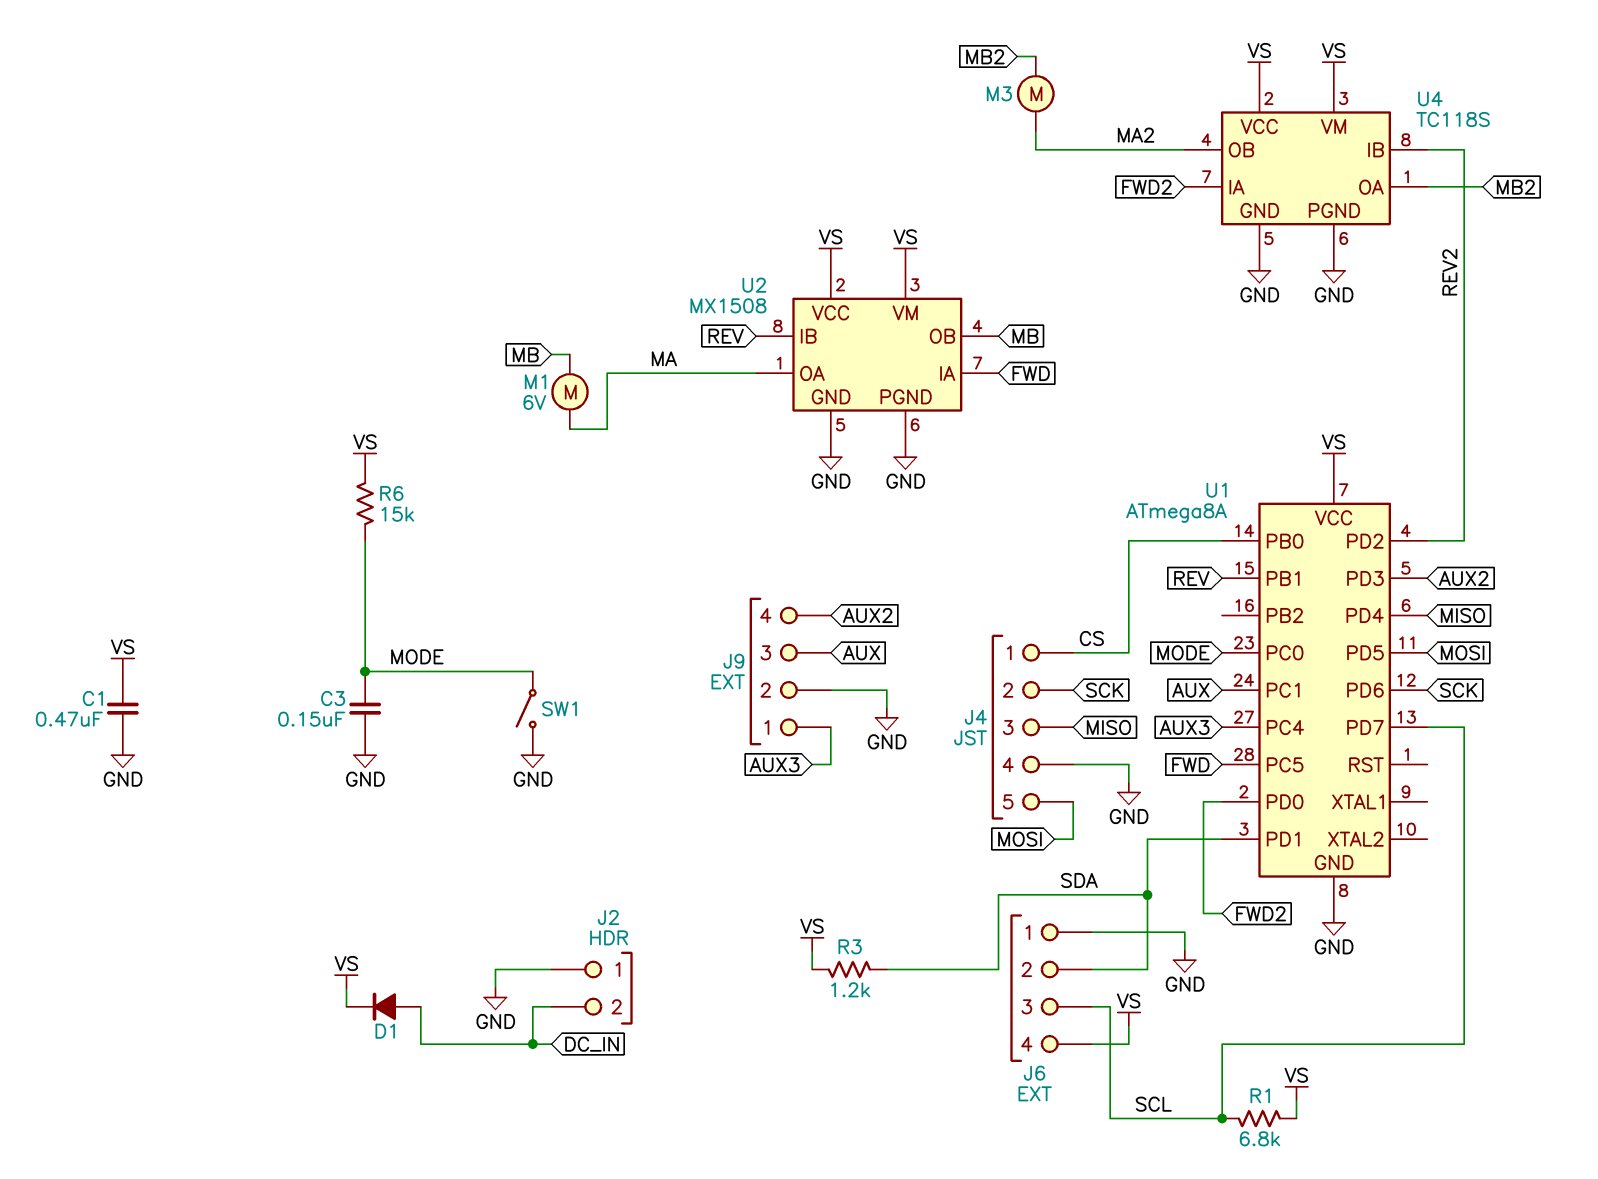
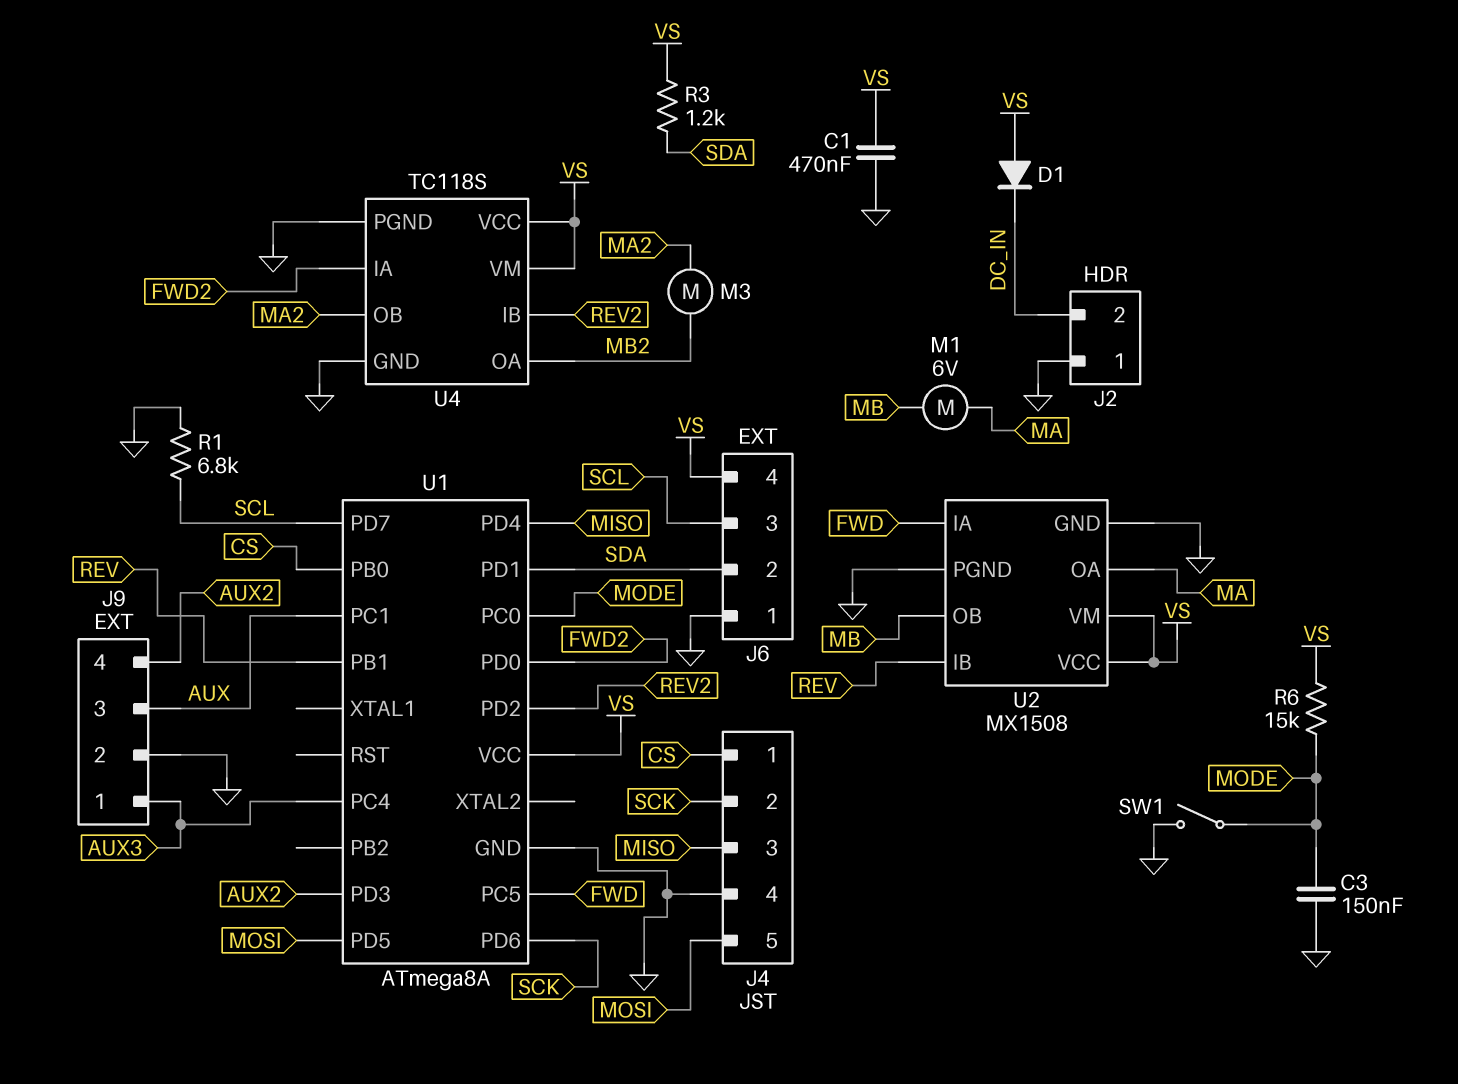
D1: diode (A DC_IN, K VS) -> diode (A VS, K DC_IN)
R1: 6.8k (SCL, VS) -> 6.8k (GND, SCL)

